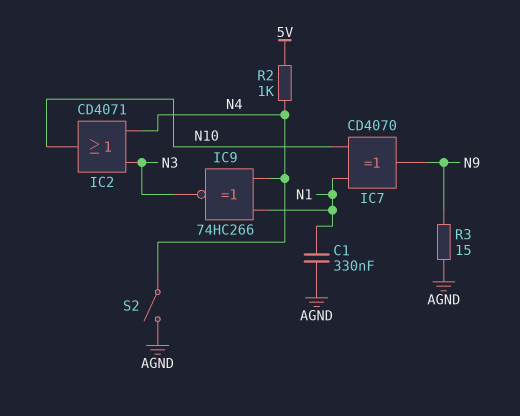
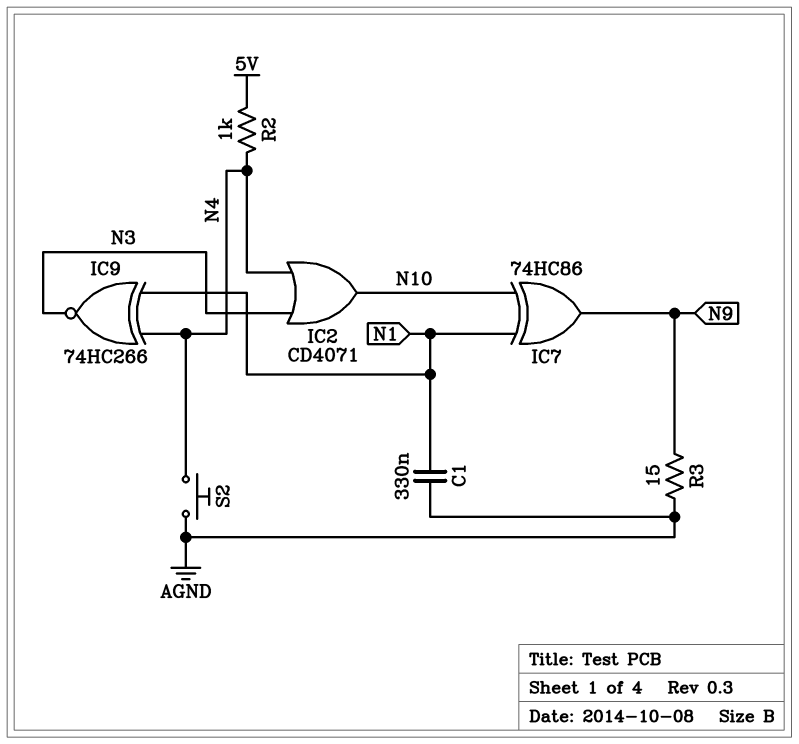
IC7: XOR CD4070 (in N1, in N10, out N9) -> XOR 74HC86 (in N1, in N10, out N9)
S2: switch (AGND, N4) -> button (AGND, N4)

